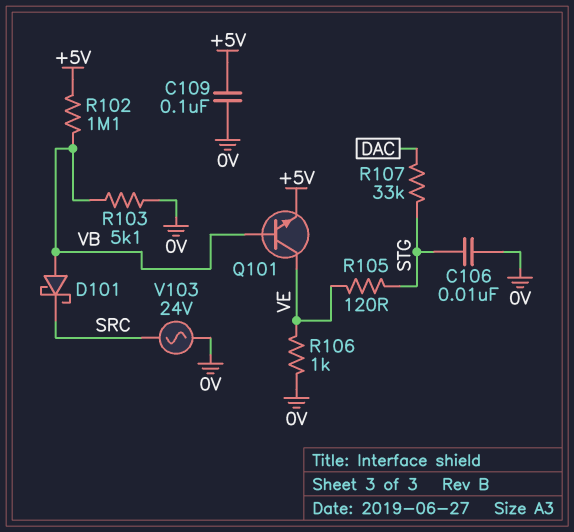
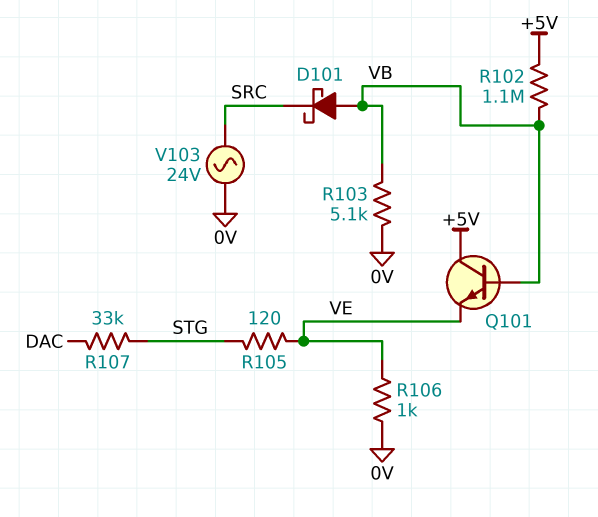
C106: 10nF (0V, STG) -> none
C109: 100nF (+5V, 0V) -> none
Q101: NPN (B VB, C VE, E +5V) -> NPN (B VB, C +5V, E VE)

